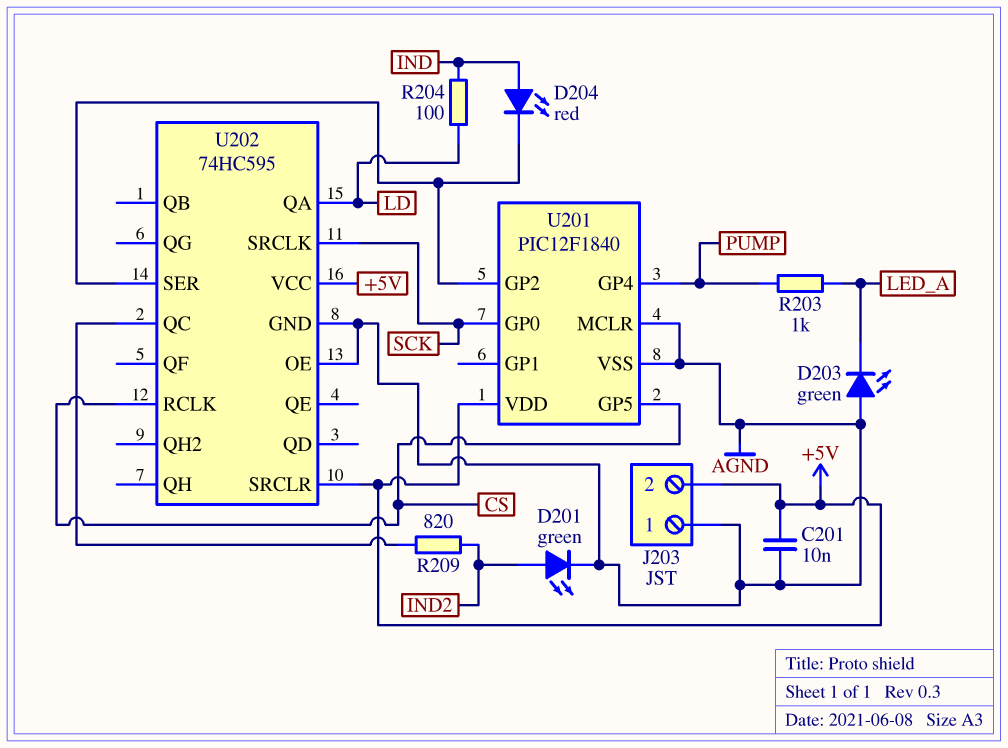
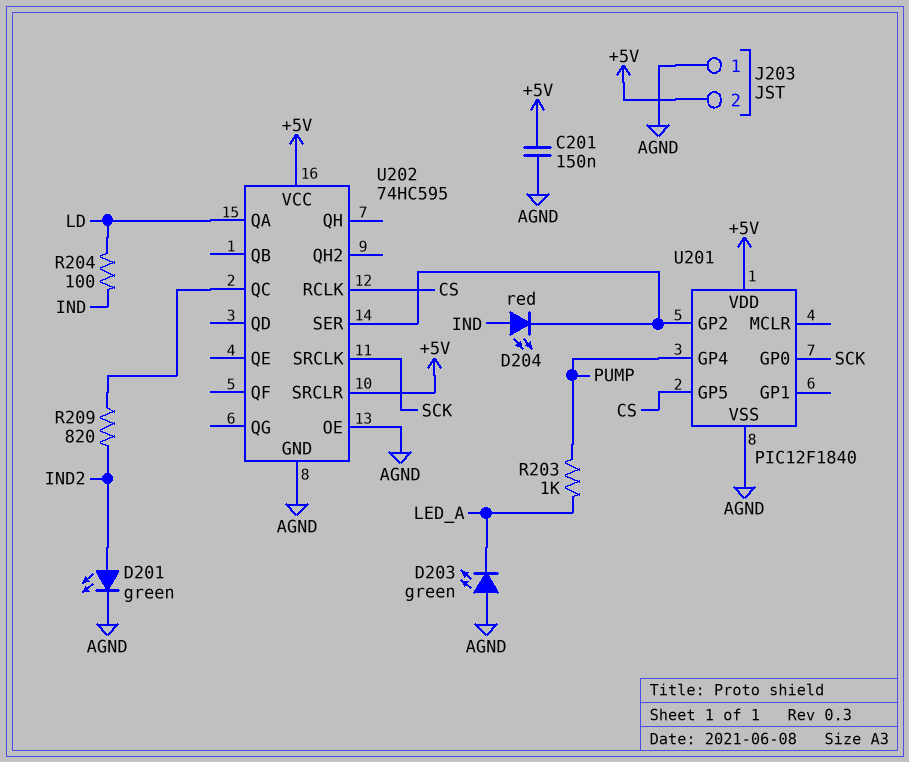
C201: 10nF (+5V, AGND) -> 150nF (+5V, AGND)
U201 pin MCLR: AGND -> none

